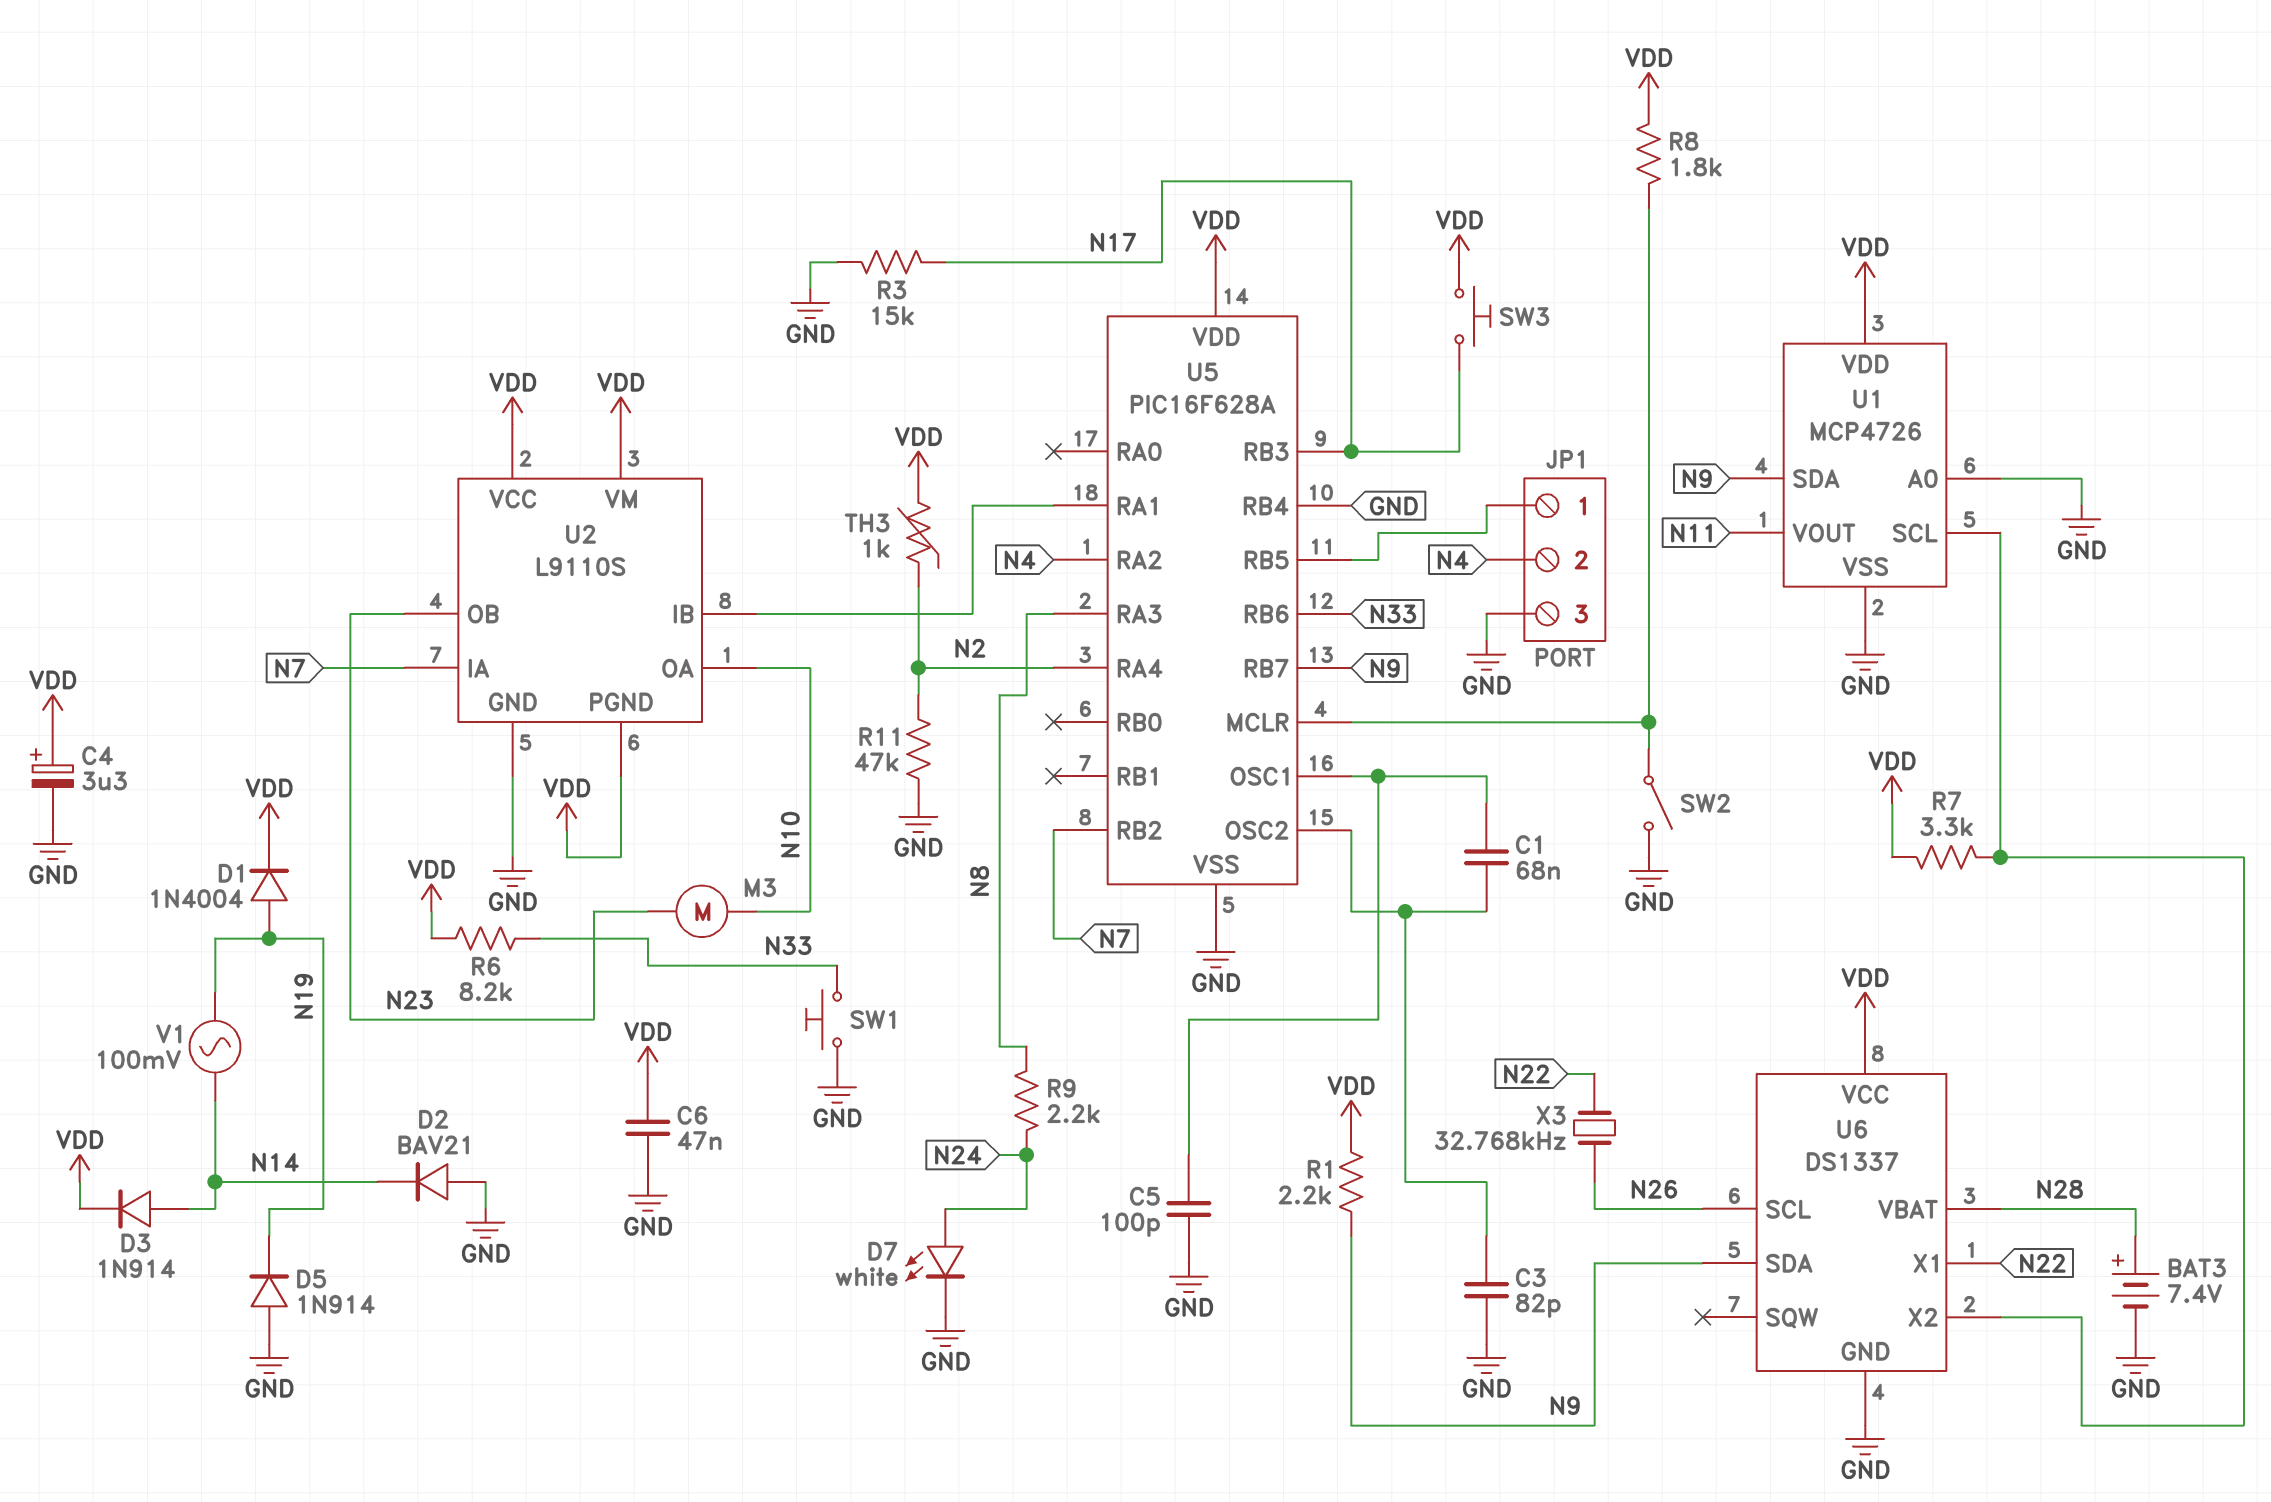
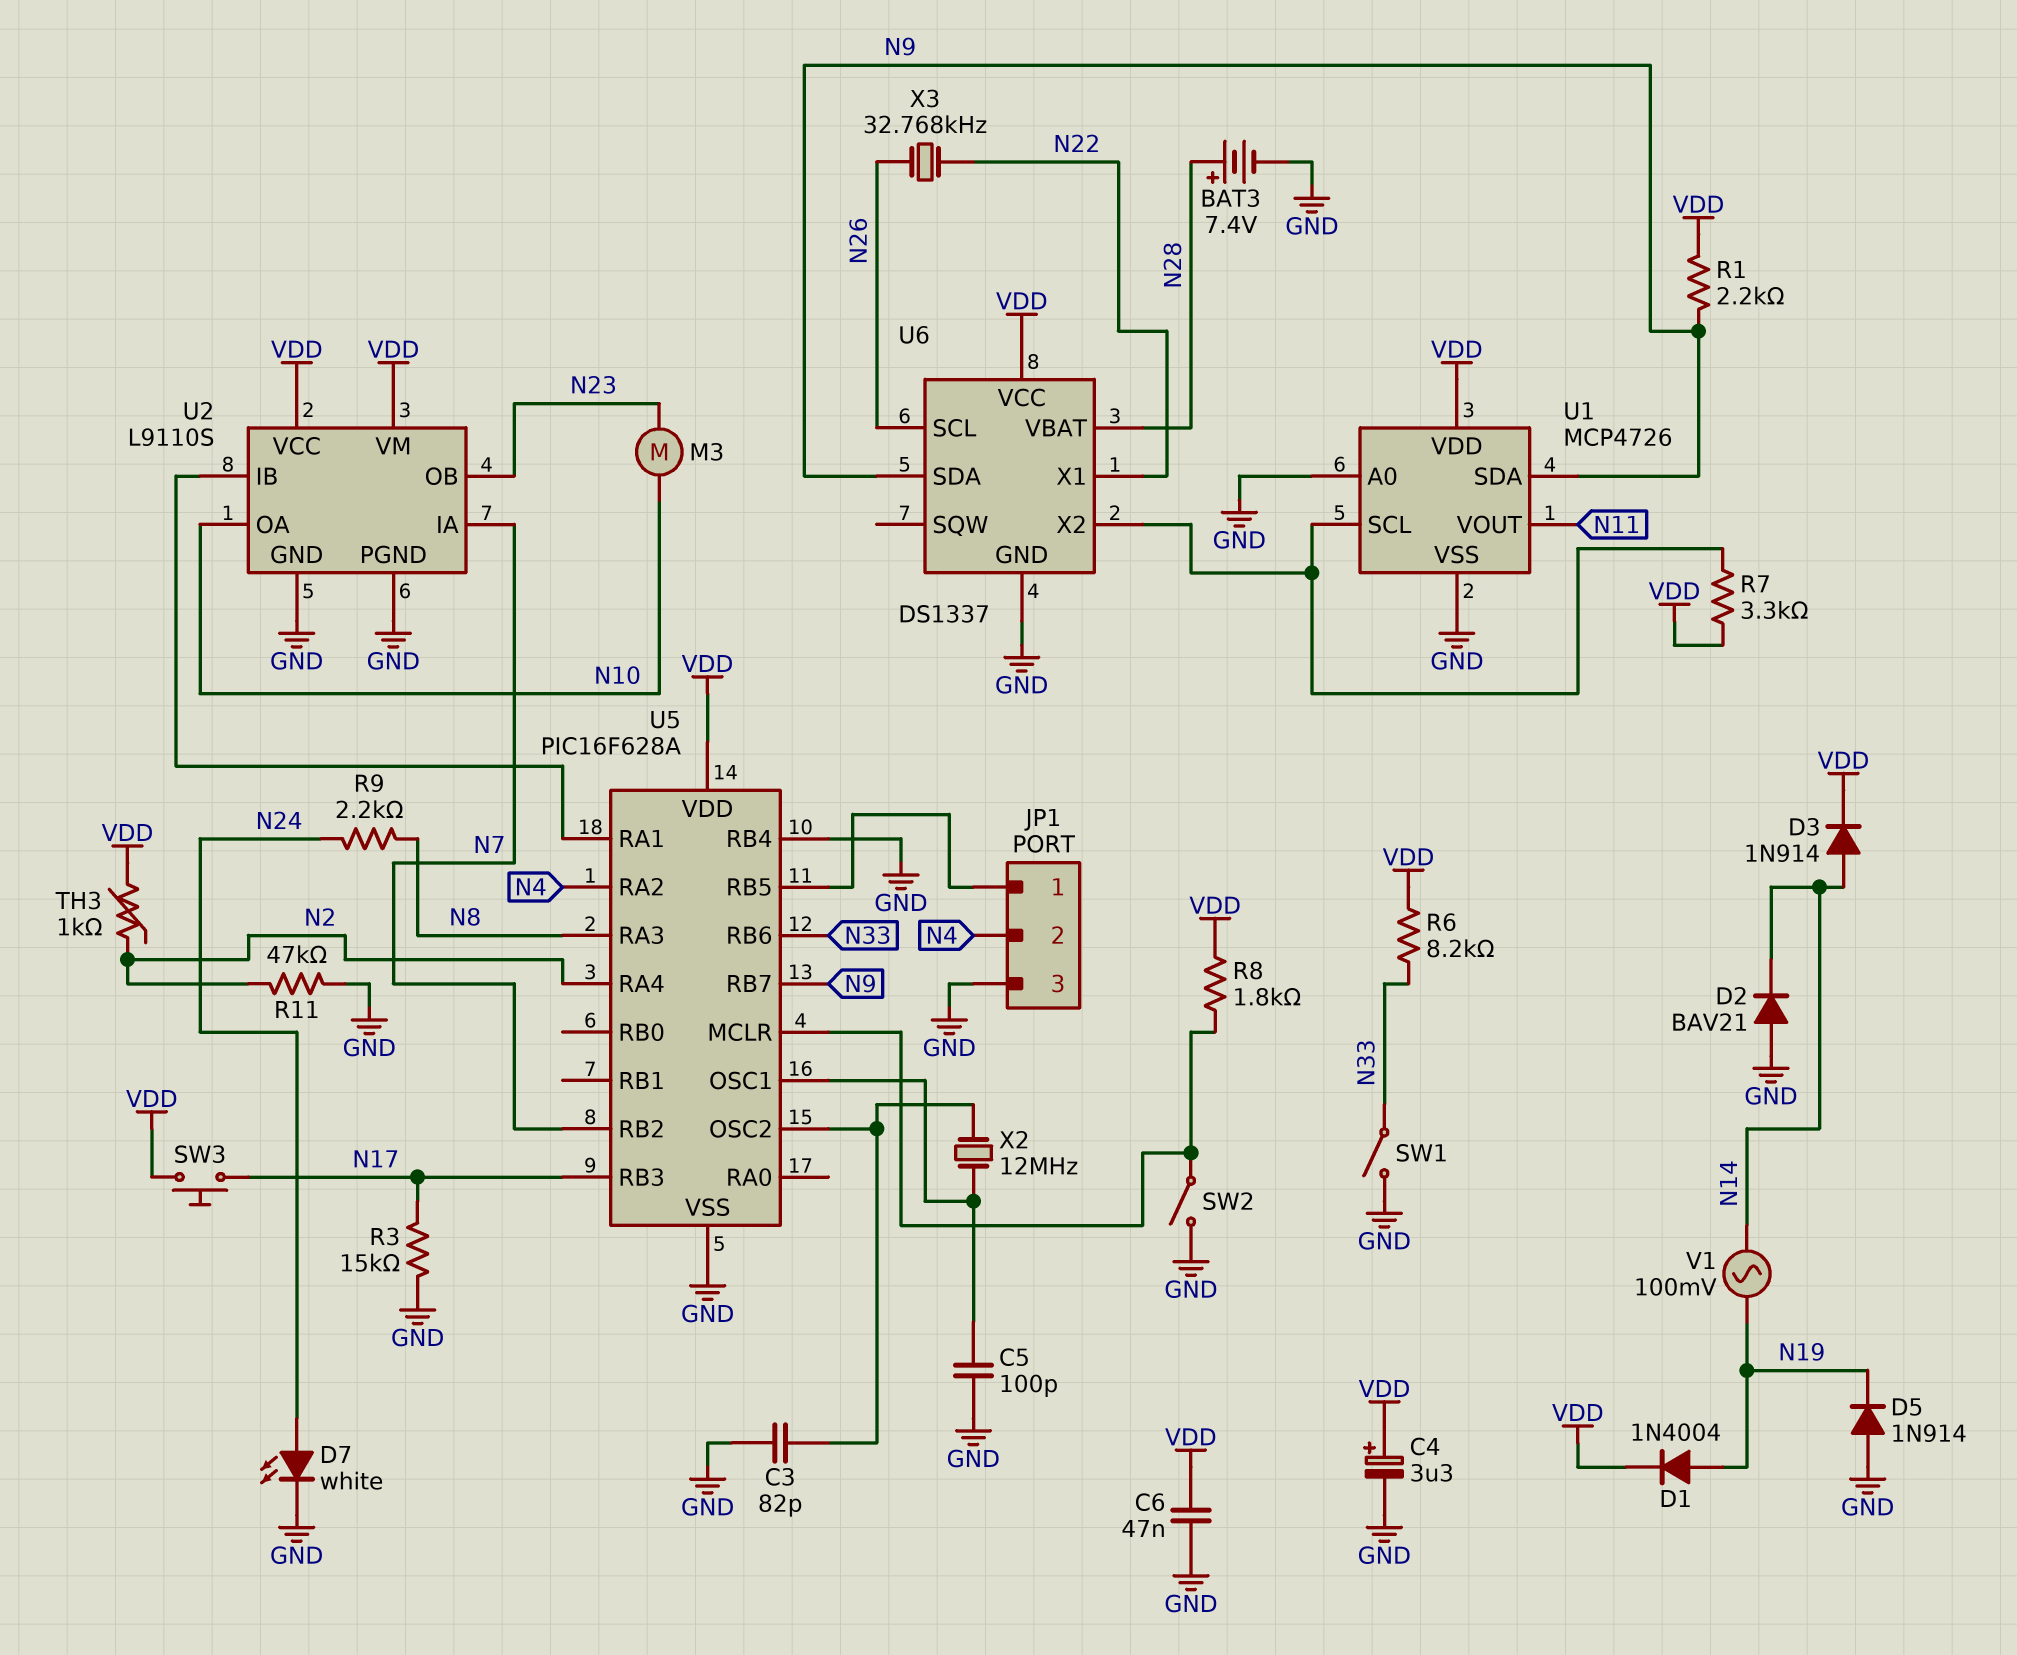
C1: 68nF (U5/OSC1, U5/OSC2) -> none
SW1: button (GND, N33) -> switch (GND, N33)
U2 pin PGND: VDD -> GND
X2: none -> 12MHz (U5/OSC1, U5/OSC2)

